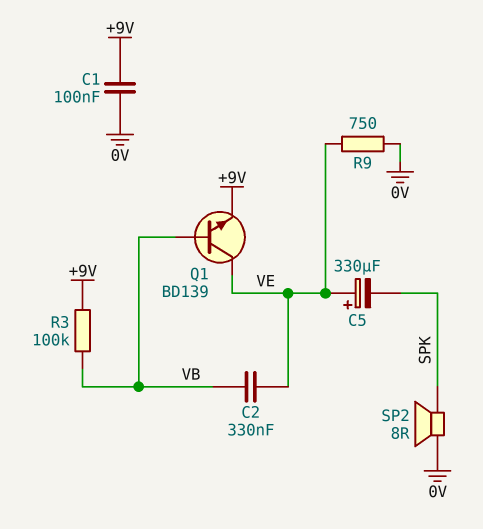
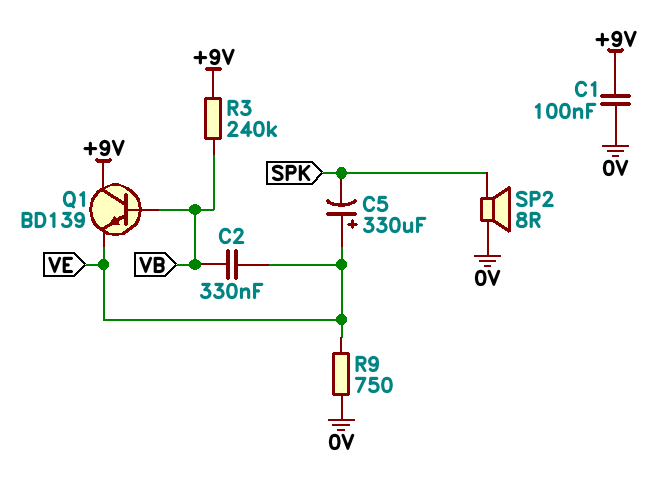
Q1: NPN BD139 (B VB, C VE, E +9V) -> NPN BD139 (B VB, C +9V, E VE)
R3: 100k (+9V, VB) -> 240k (+9V, VB)

